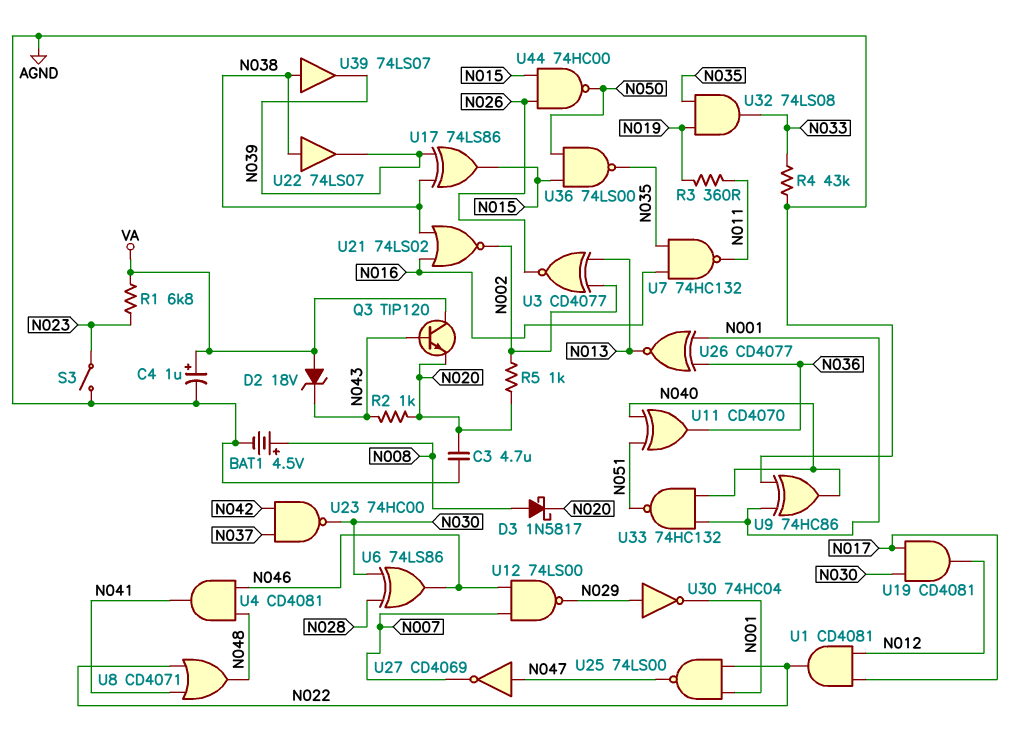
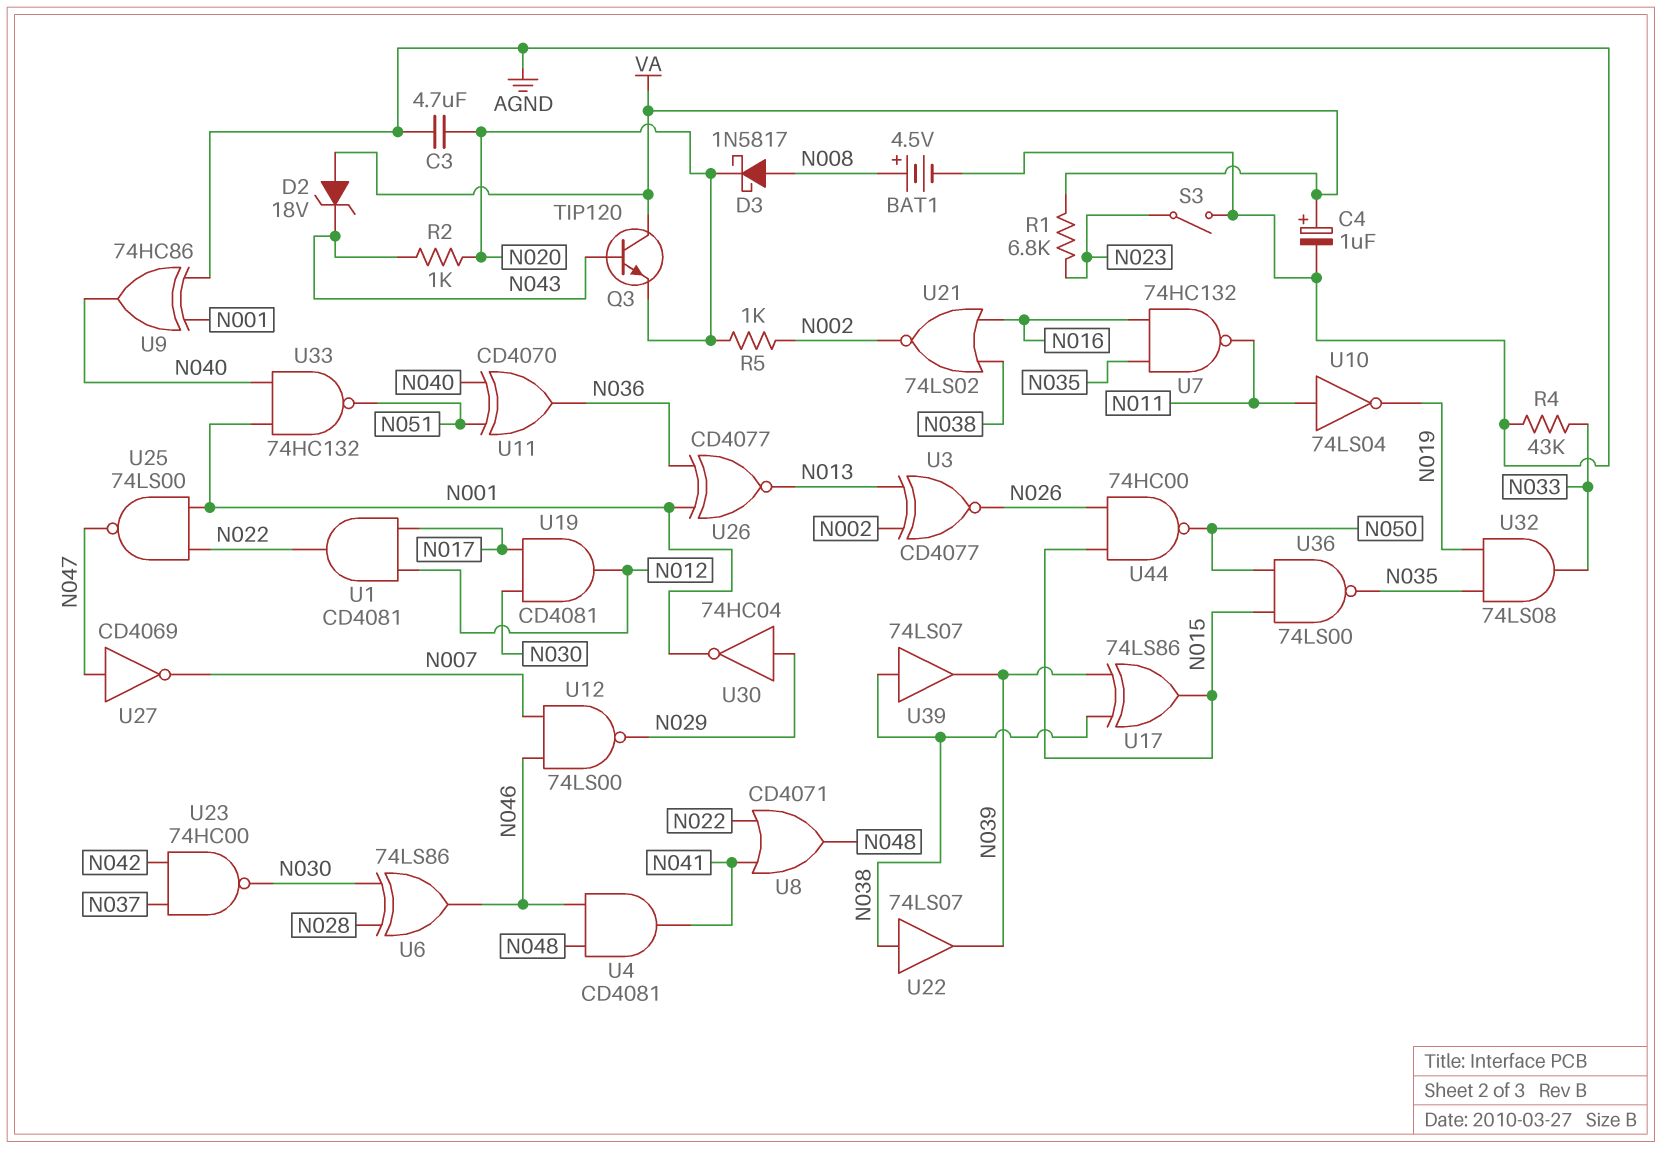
R3: 360 (N011, N019) -> none
U10: none -> NOT 74LS04 (in N011, out N019)

